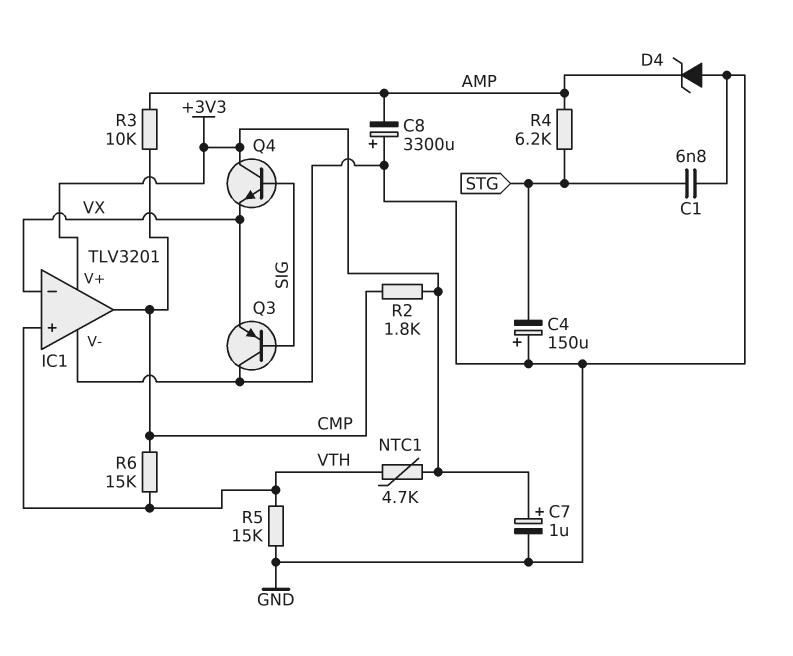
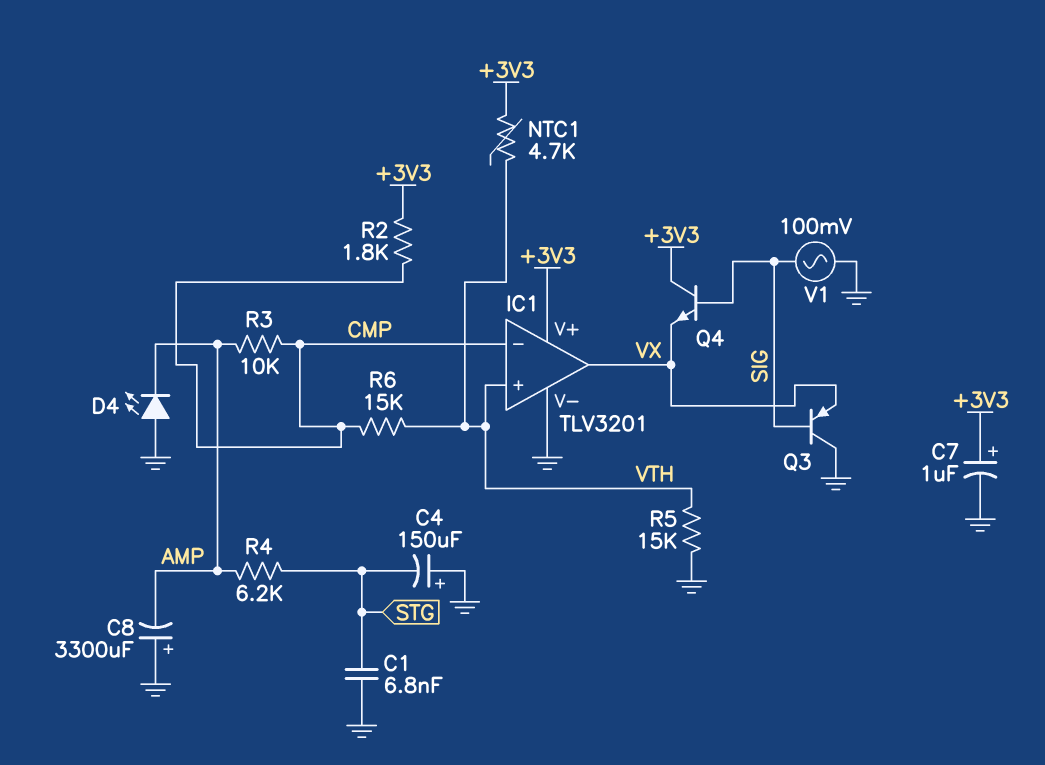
D4: zener (A GND, K AMP) -> LED (A GND, K AMP)
IC1 pin in-: VX -> CMP
IC1 pin out: CMP -> VX
V1: none -> AC 100mV (GND, SIG)

